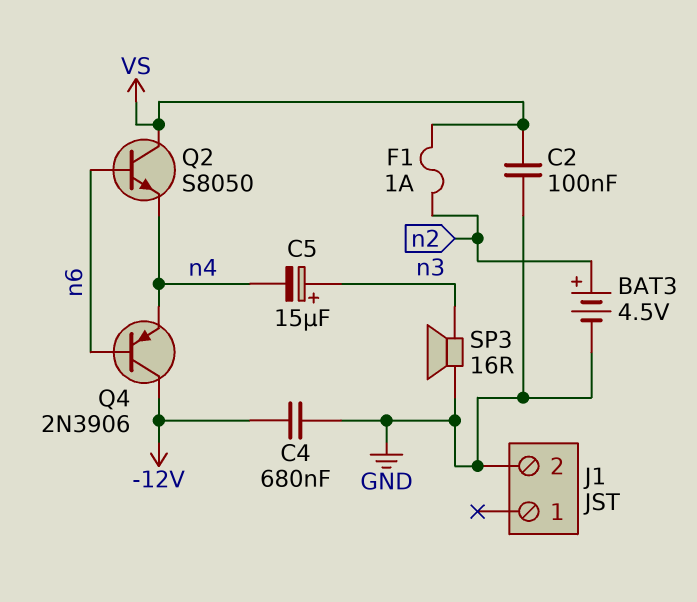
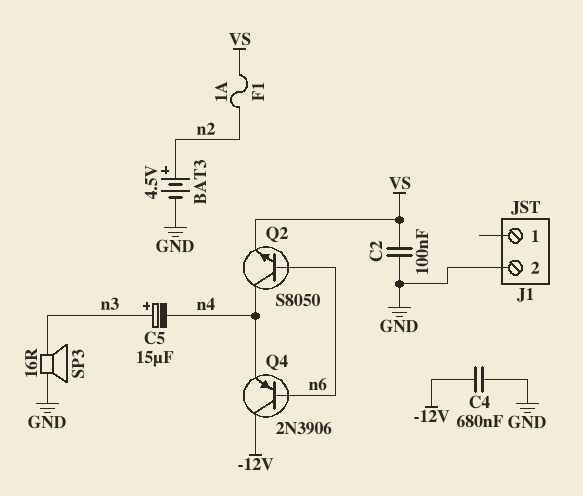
Q2: NPN S8050 (B n6, C VS, E n4) -> NPN S8050 (B n6, C n4, E VS)

